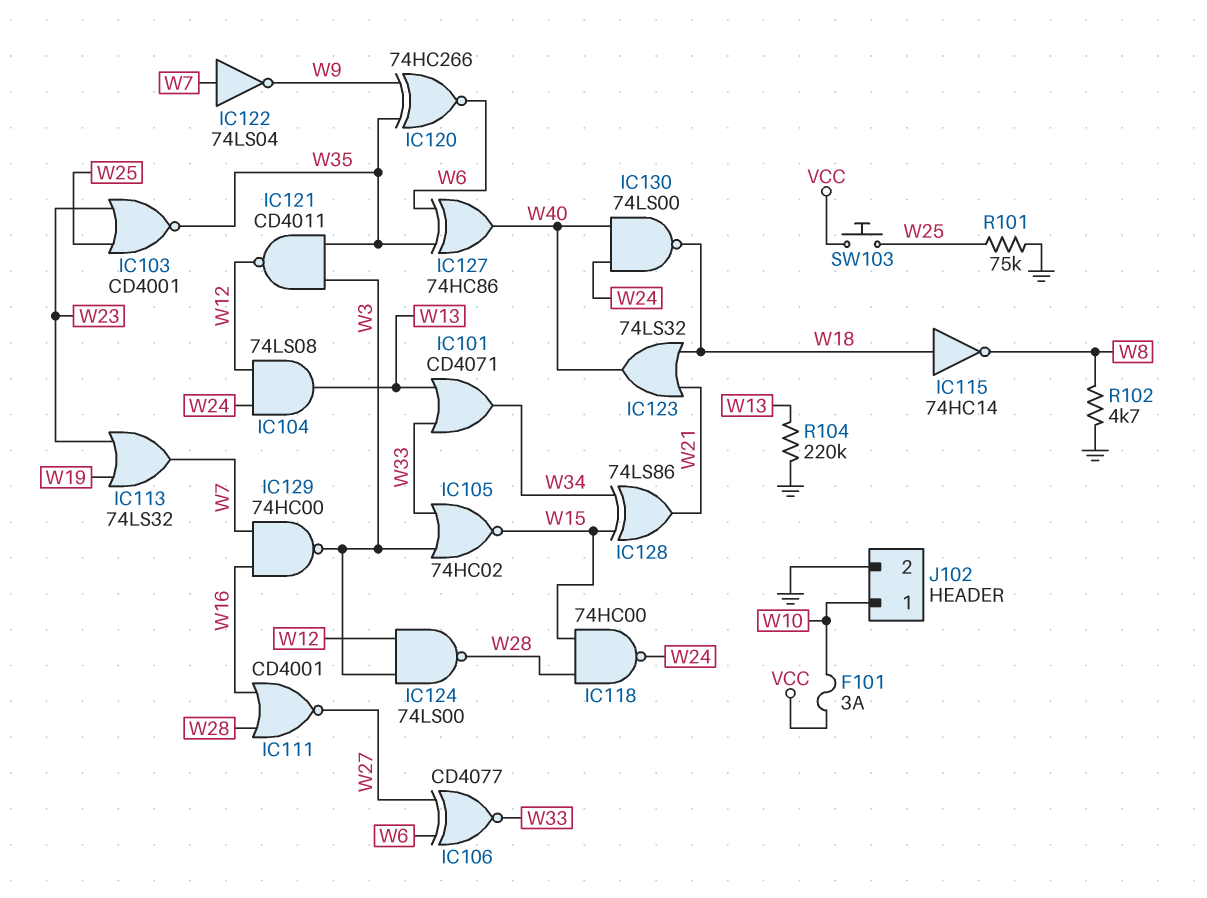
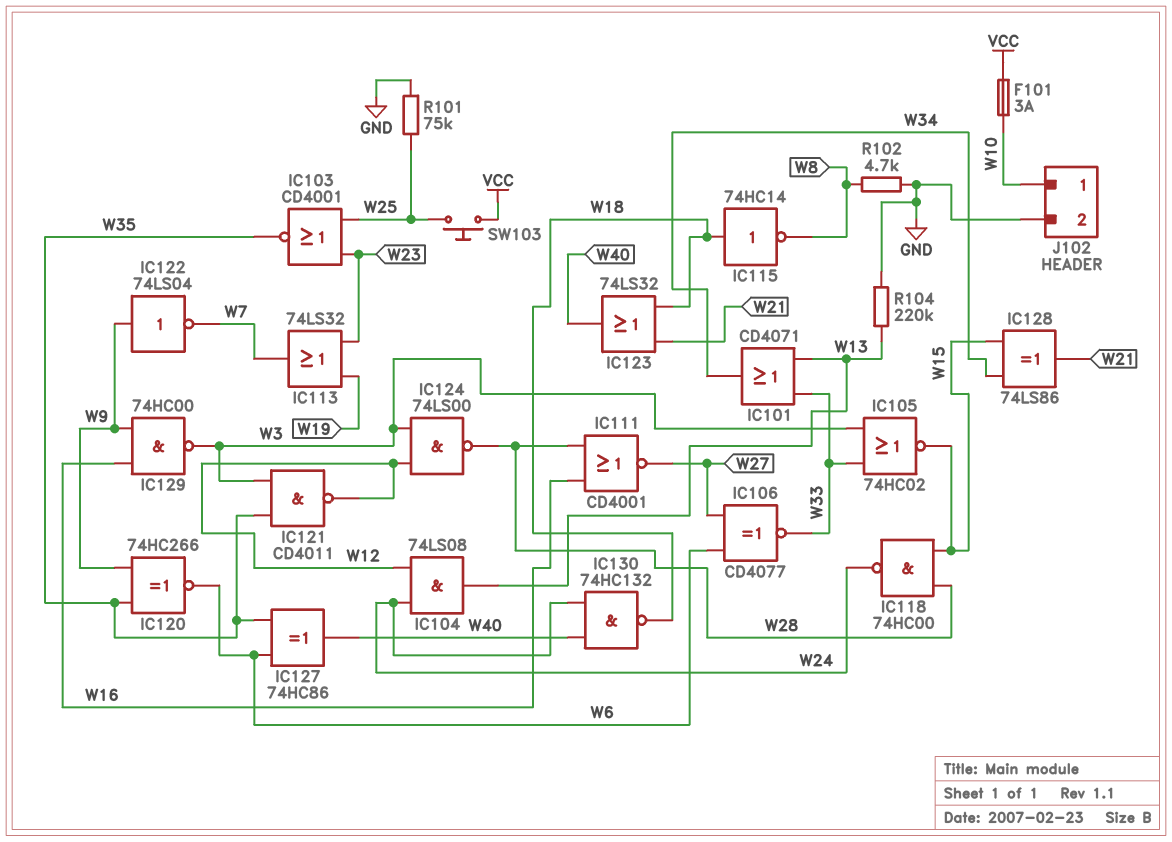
IC122: NOT 74LS04 (in W7, out W9) -> NOT 74LS04 (in W9, out W7)
IC129: NAND 74HC00 (in W7, in W16, out W3) -> NAND 74HC00 (in W9, in W16, out W3)
IC130: NAND 74LS00 (in W24, in W40, out W18) -> NAND 74HC132 (in W24, in W40, out W18)

